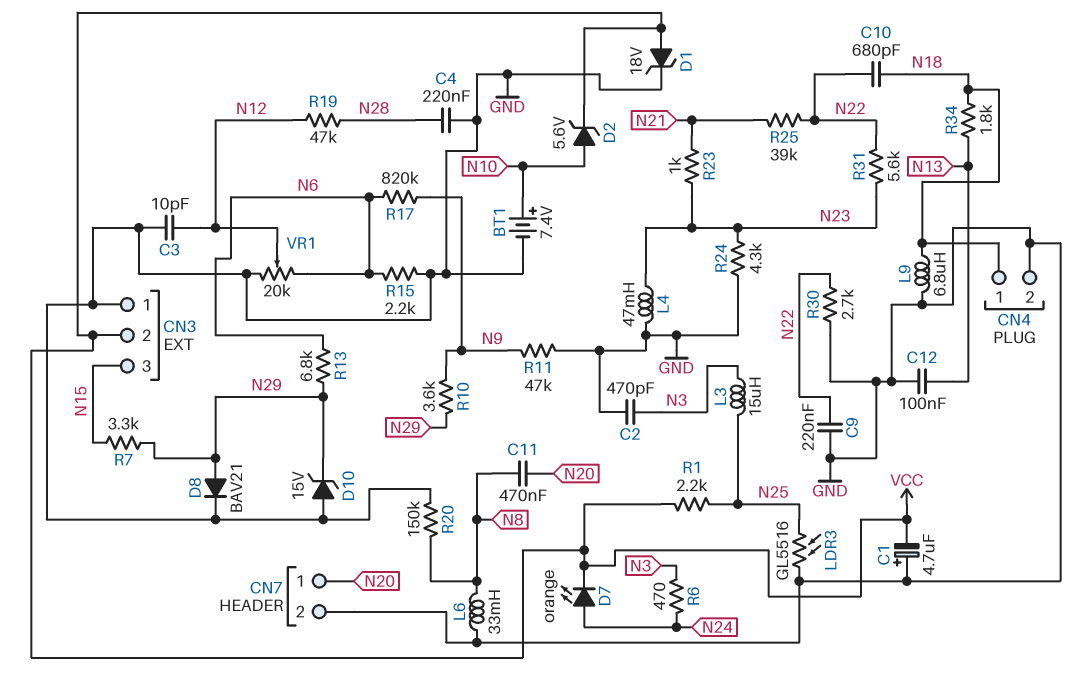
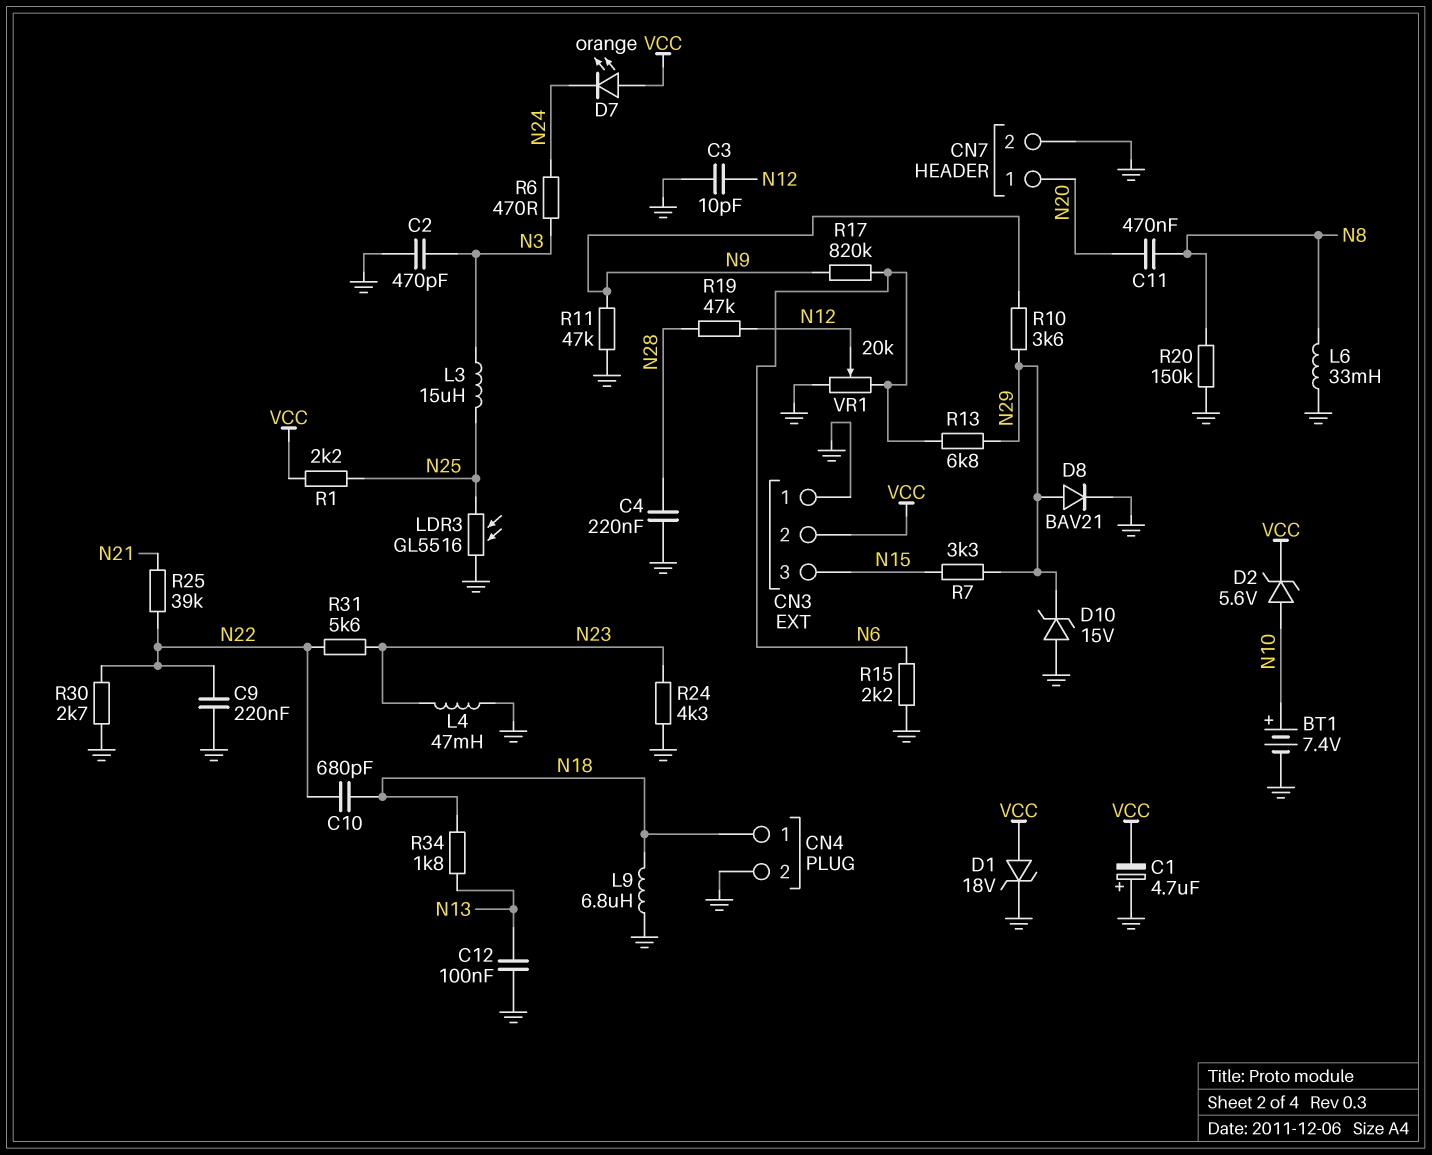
D7: LED orange (A N24, K VCC) -> LED orange (A VCC, K N24)
R23: 1k (N21, N23) -> none

